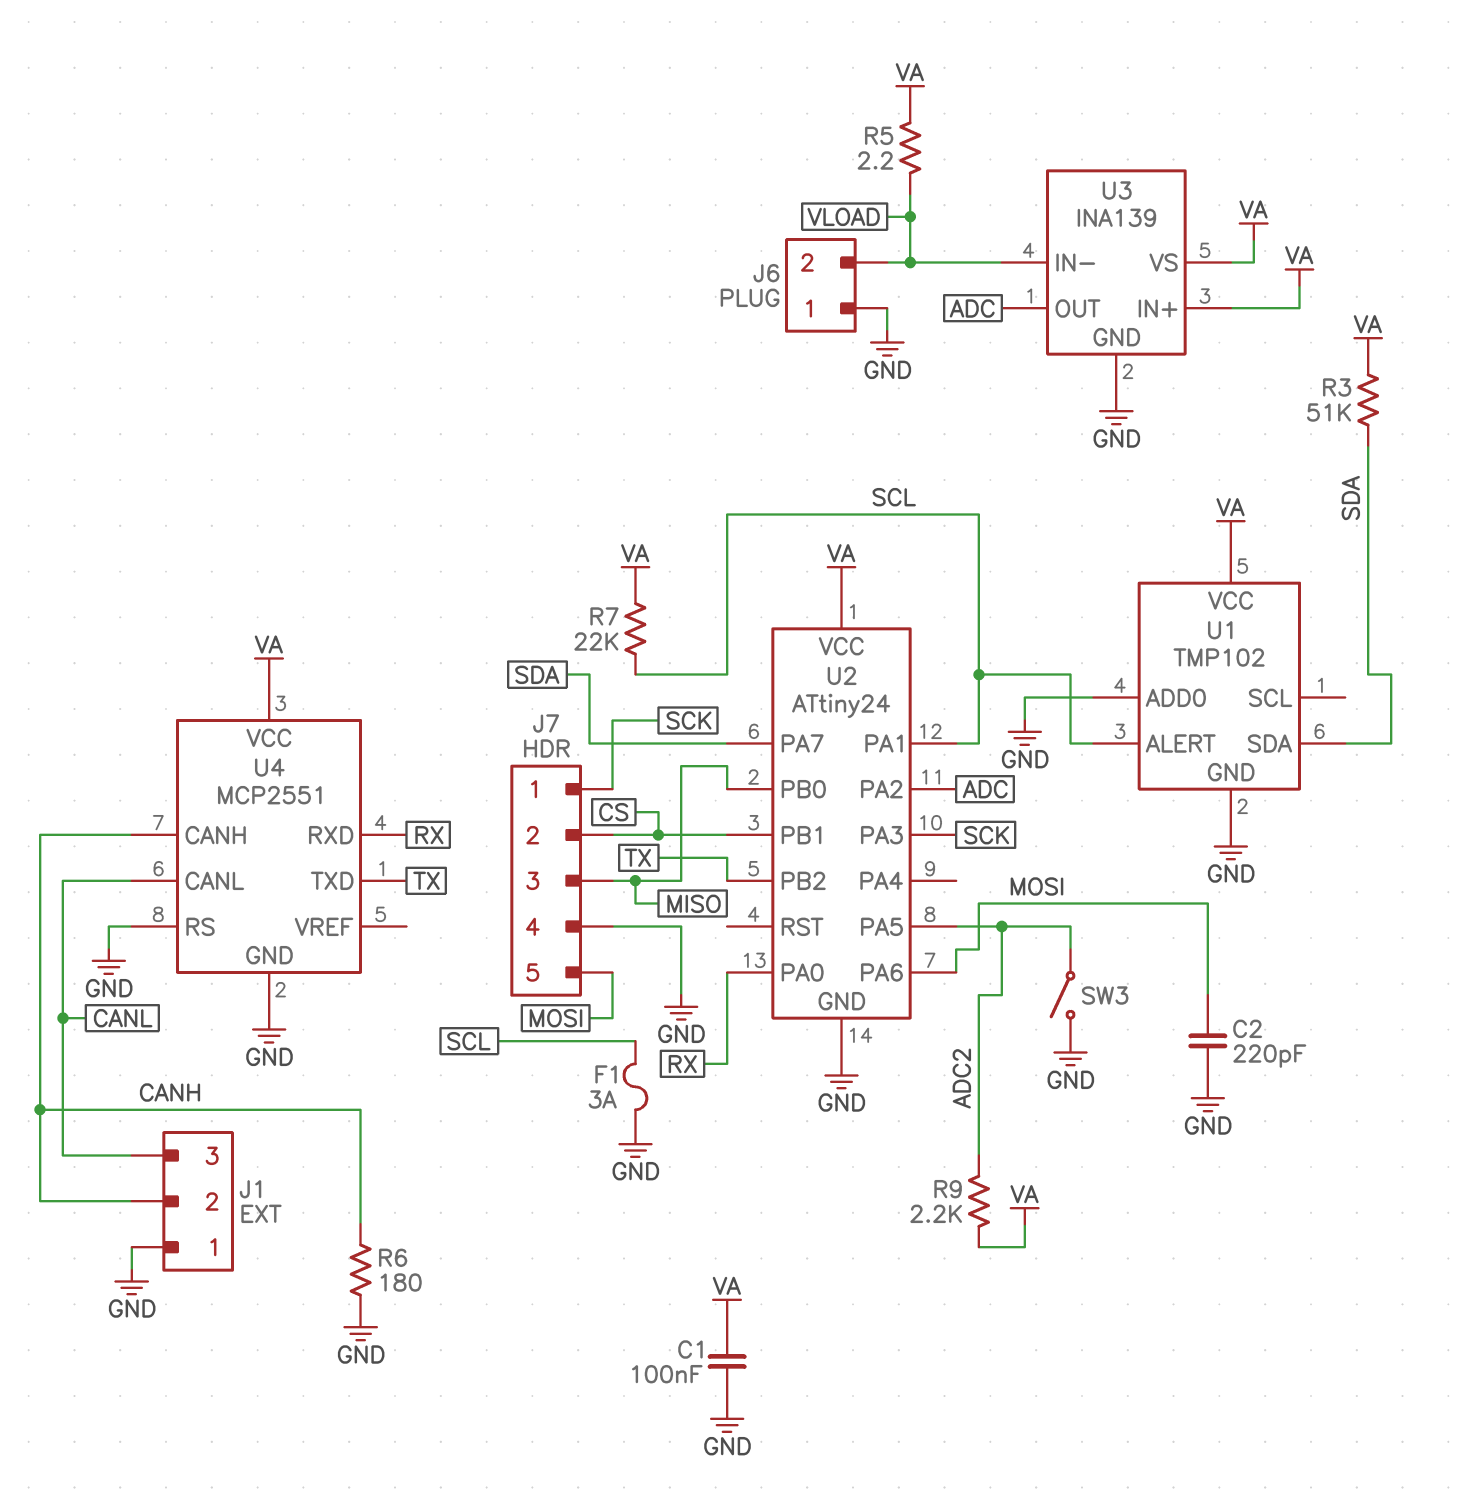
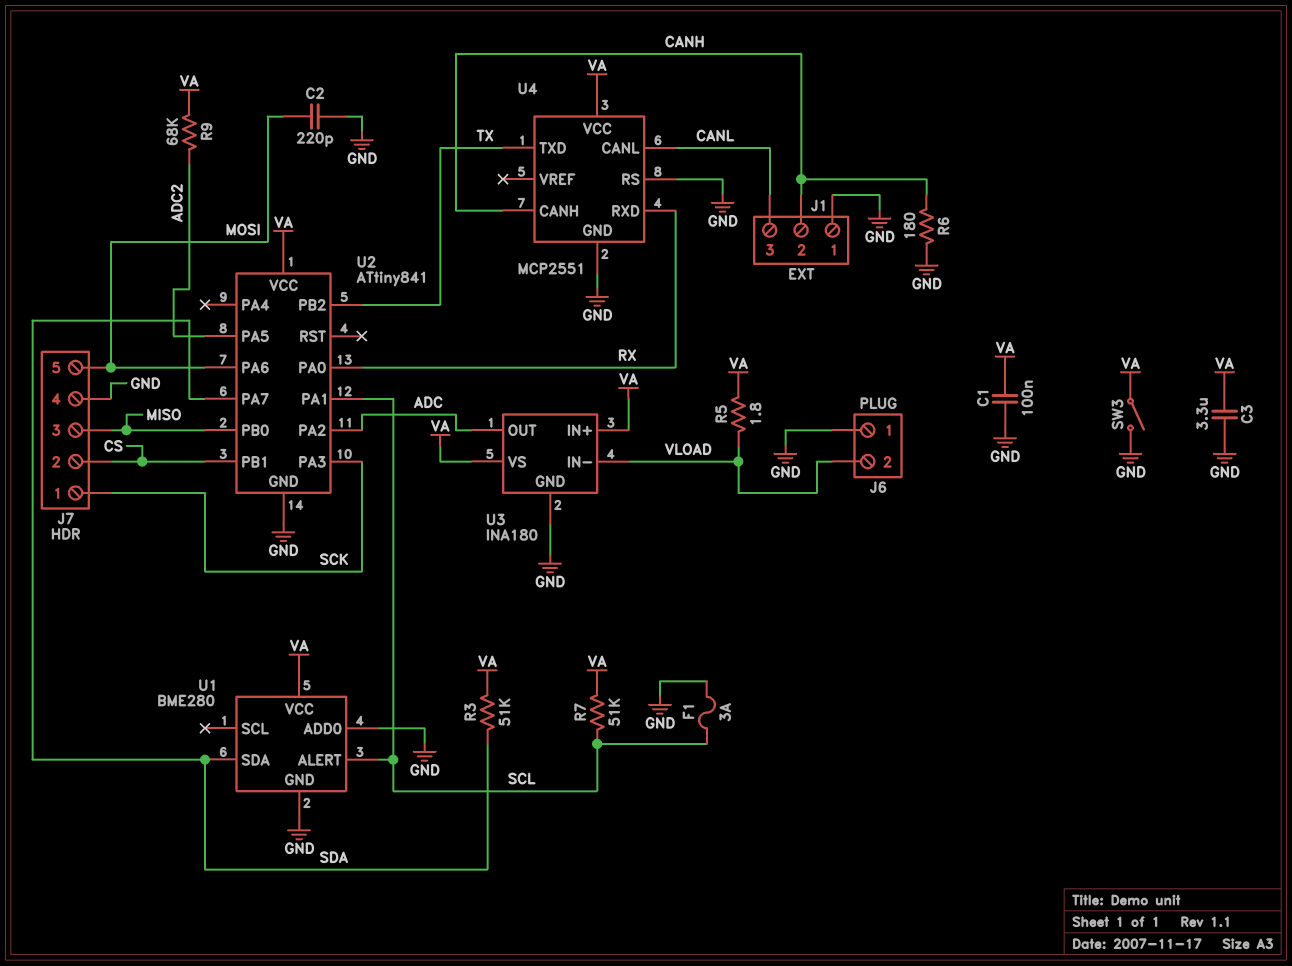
C3: none -> 3.3uF (GND, VA)
R5: 2.2 (VA, VLOAD) -> 1.8 (VA, VLOAD)
R7: 22k (SCL, VA) -> 51k (SCL, VA)
R9: 2.2k (ADC2, VA) -> 68k (ADC2, VA)
SW3: switch (ADC2, GND) -> switch (GND, VA)
U1: TMP102 -> BME280
U2: ATtiny24 -> ATtiny841
U3: INA139 -> INA180

